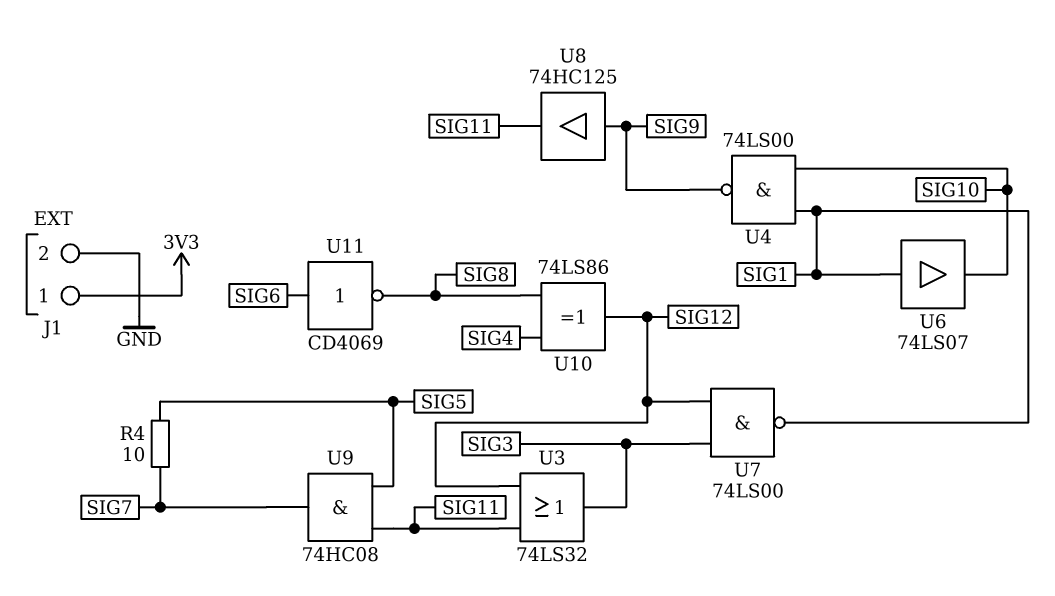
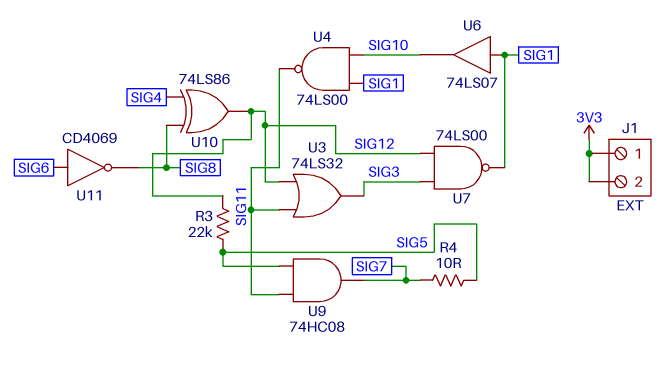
J1 pin 2: GND -> 3V3
R3: none -> 22k (SIG5, SIG12)
U4: NAND 74LS00 (in SIG1, in SIG10, out SIG9) -> NAND 74LS00 (in SIG1, in SIG10, out SIG11)
U8: buffer 74HC125 (in SIG9, out SIG11) -> none

